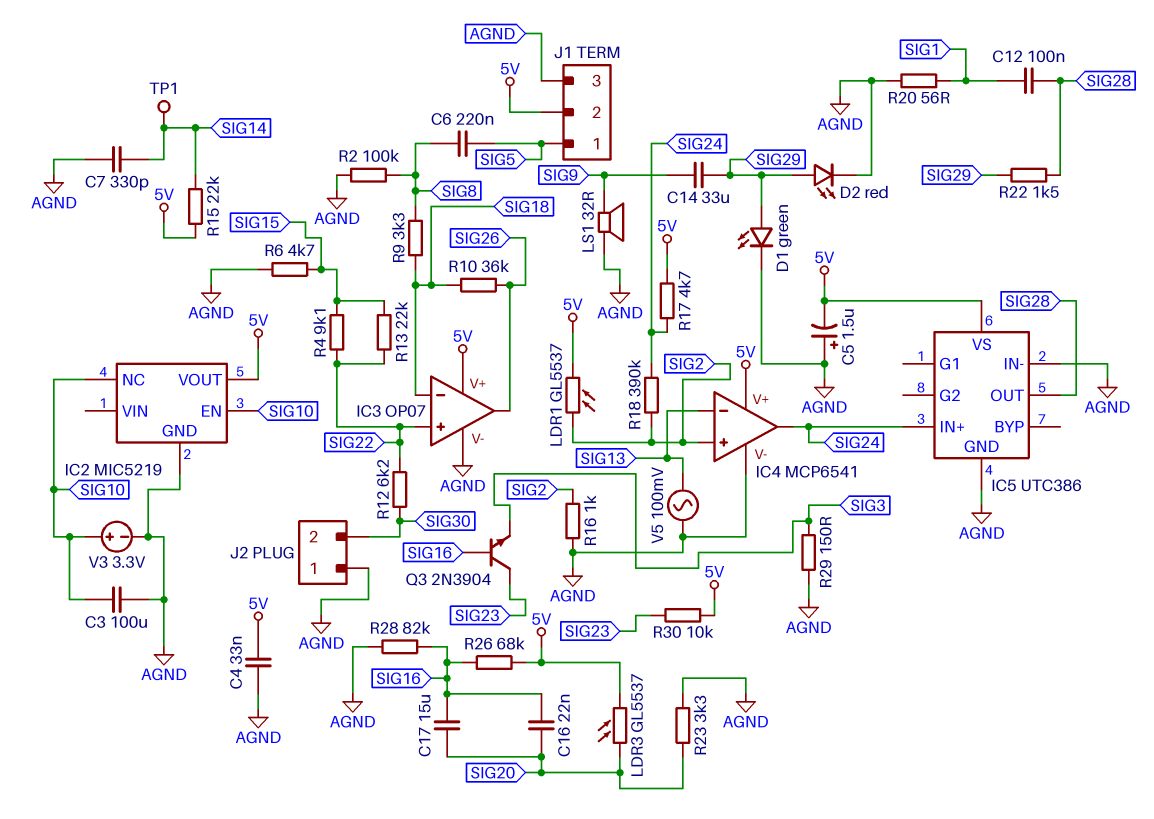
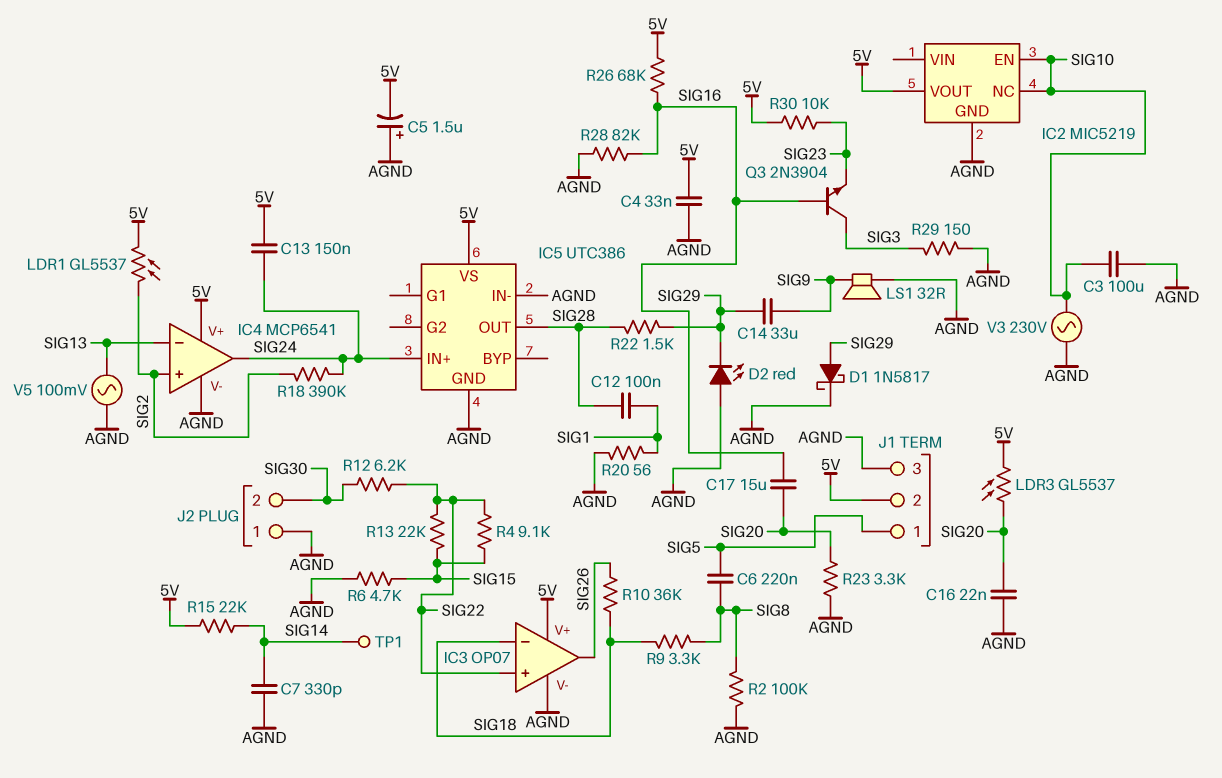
C13: none -> 150nF (5V, SIG24)
C16: 22nF (SIG16, SIG20) -> 22nF (AGND, SIG20)
D1: LED green (A SIG29, K AGND) -> schottky 1N5817 (A SIG29, K AGND)
D2: LED red (A SIG29, K AGND) -> LED red (A AGND, K SIG29)
Q3: NPN 2N3904 (B SIG16, C SIG23, E SIG3) -> NPN 2N3904 (B SIG16, C SIG3, E SIG23)
R16: 1k (AGND, SIG2) -> none
R17: 4.7k (5V, SIG24) -> none
V3: 3.3V (plus SIG10, minus AGND) -> AC 230V (AGND, SIG10)

